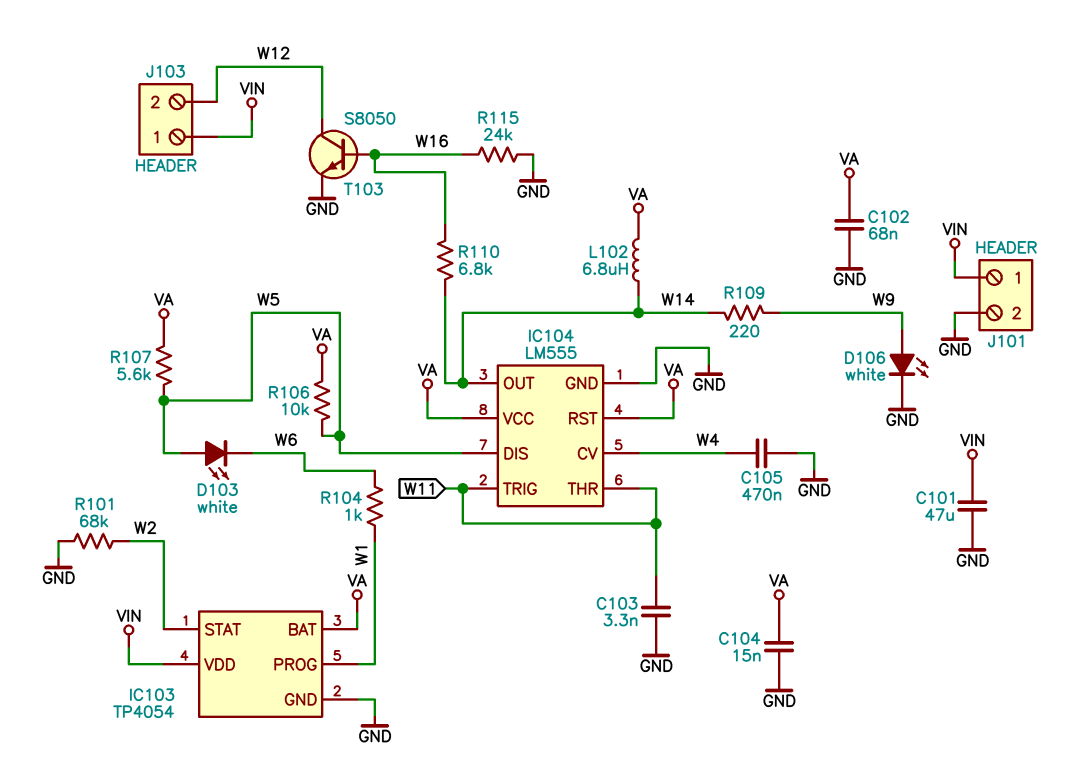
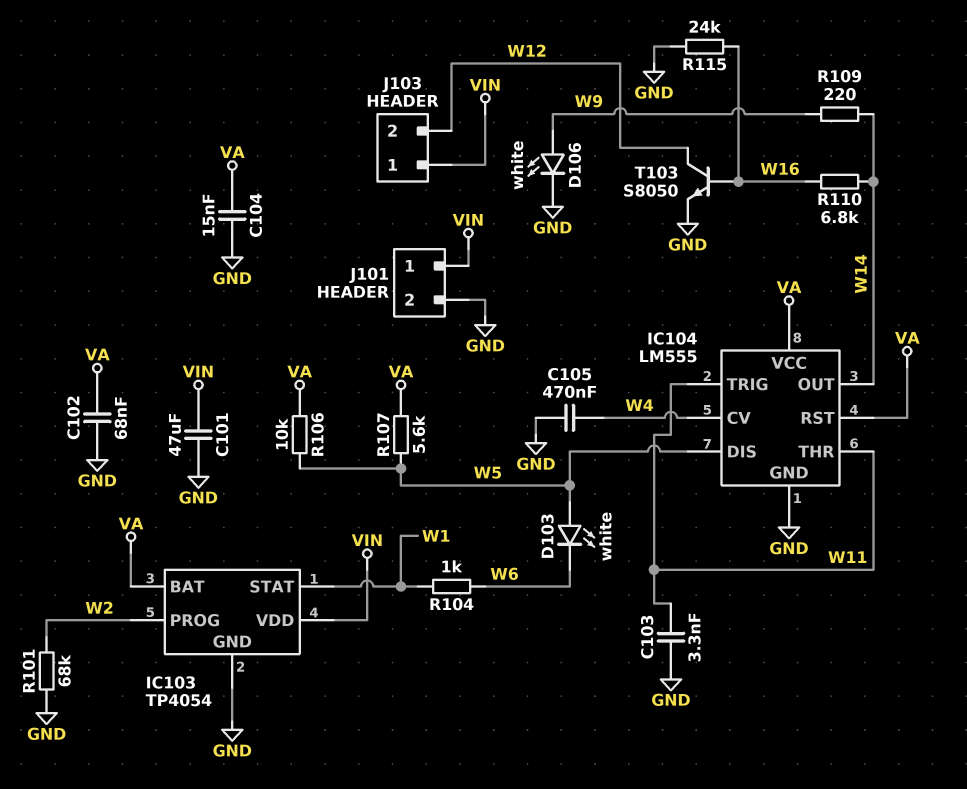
IC103 pin PROG: W1 -> W2
IC103 pin STAT: W2 -> W1
L102: 6.8uH (VA, W14) -> none

